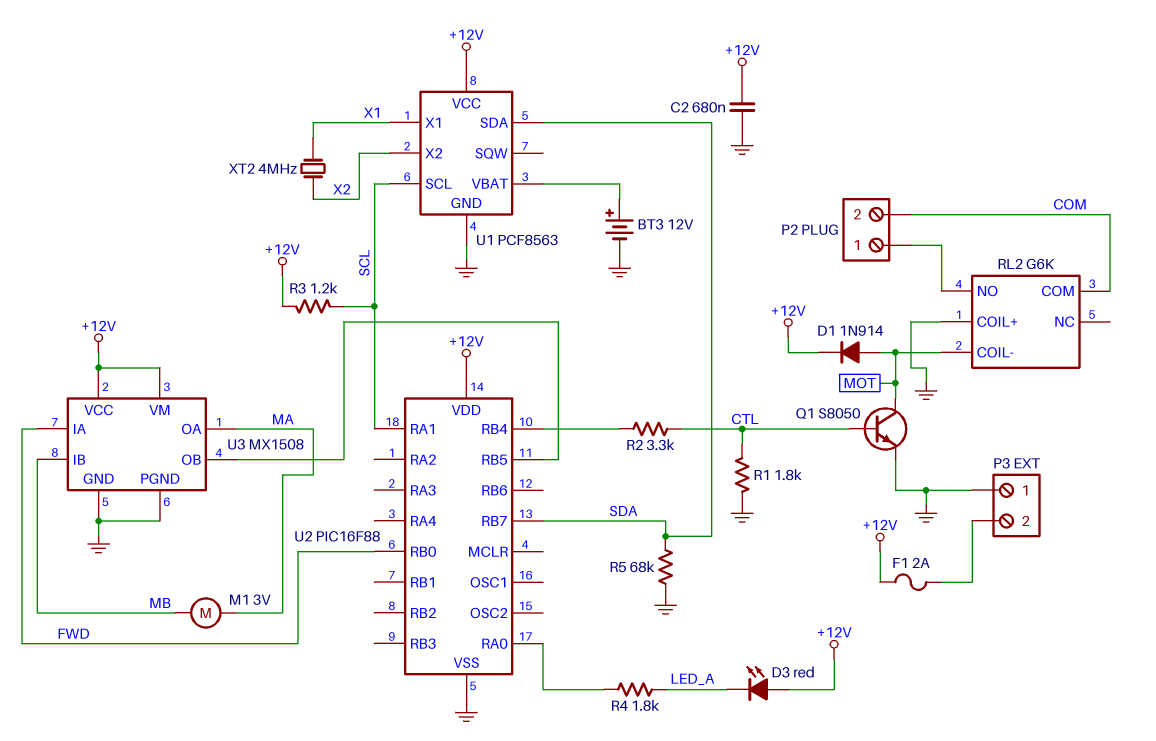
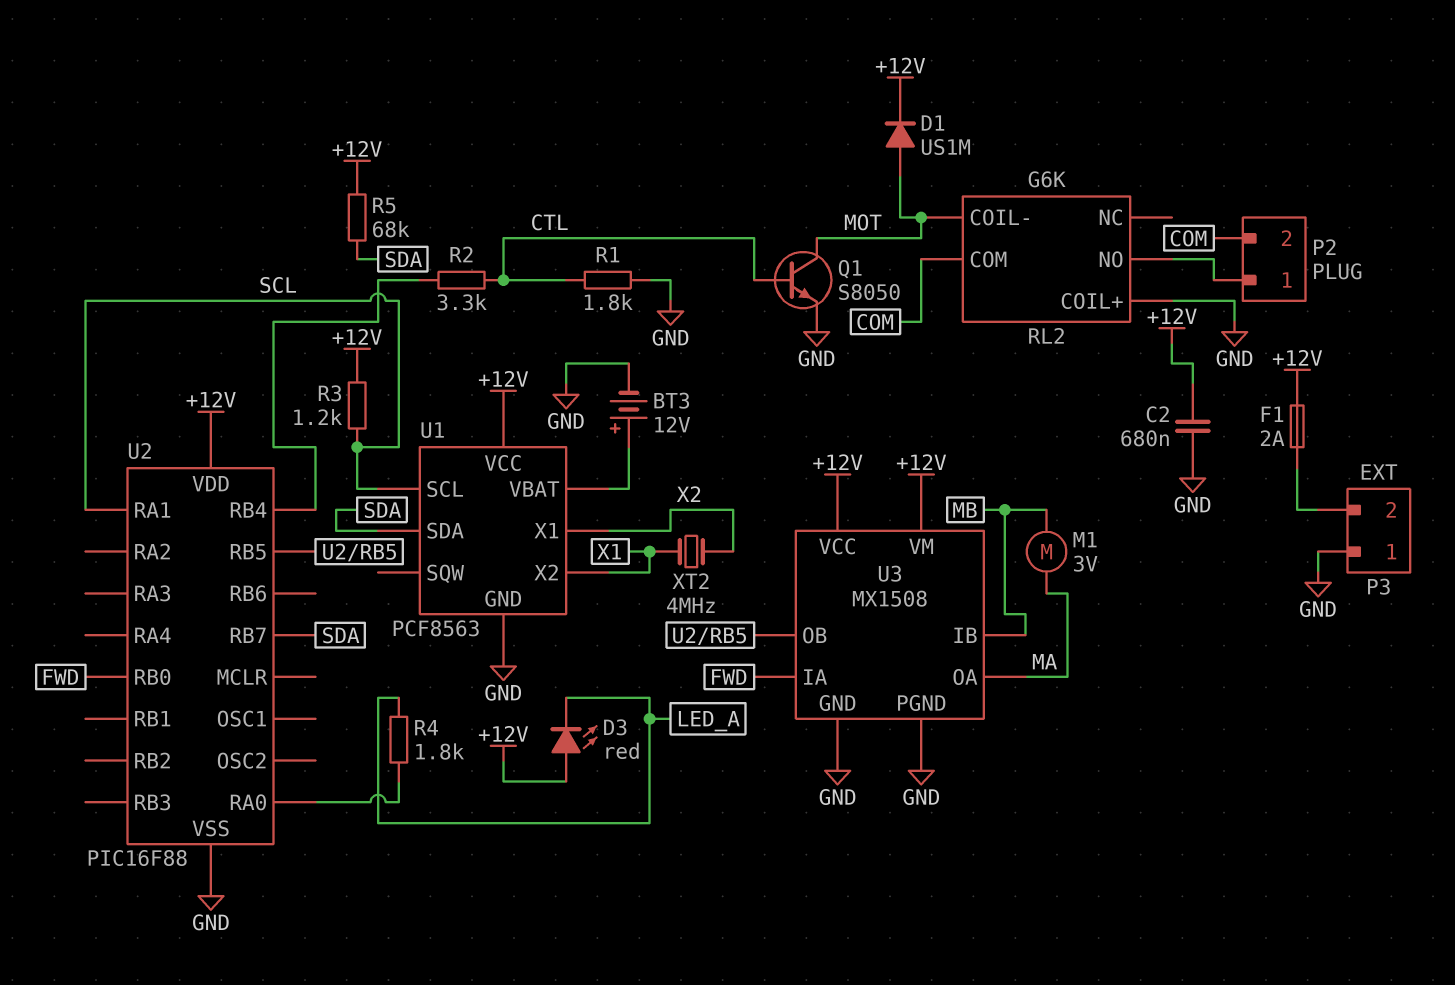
D1: diode 1N914 (A MOT, K +12V) -> diode US1M (A MOT, K +12V)
R5: 68k (GND, SDA) -> 68k (+12V, SDA)
U1 pin X1: X1 -> X2
U1 pin X2: X2 -> X1

